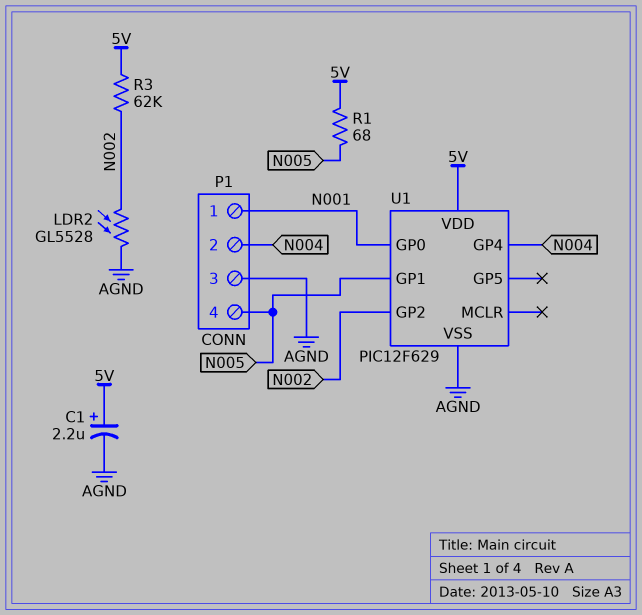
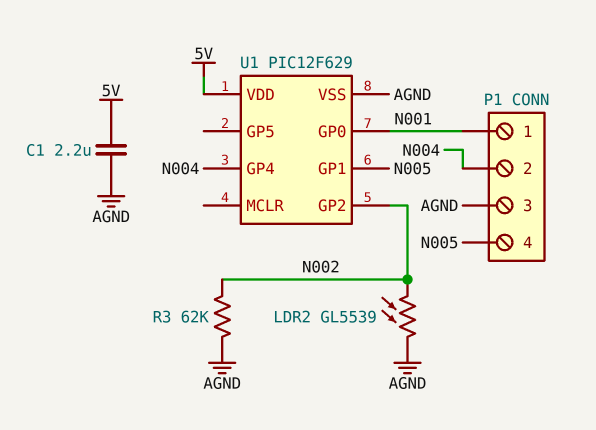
C1: 2.2uF (plus 5V, minus AGND) -> 2.2uF (5V, AGND)
LDR2: GL5528 (AGND, N002) -> GL5539 (AGND, N002)
R1: 68 (5V, N005) -> none
R3: 62k (5V, N002) -> 62k (AGND, N002)

